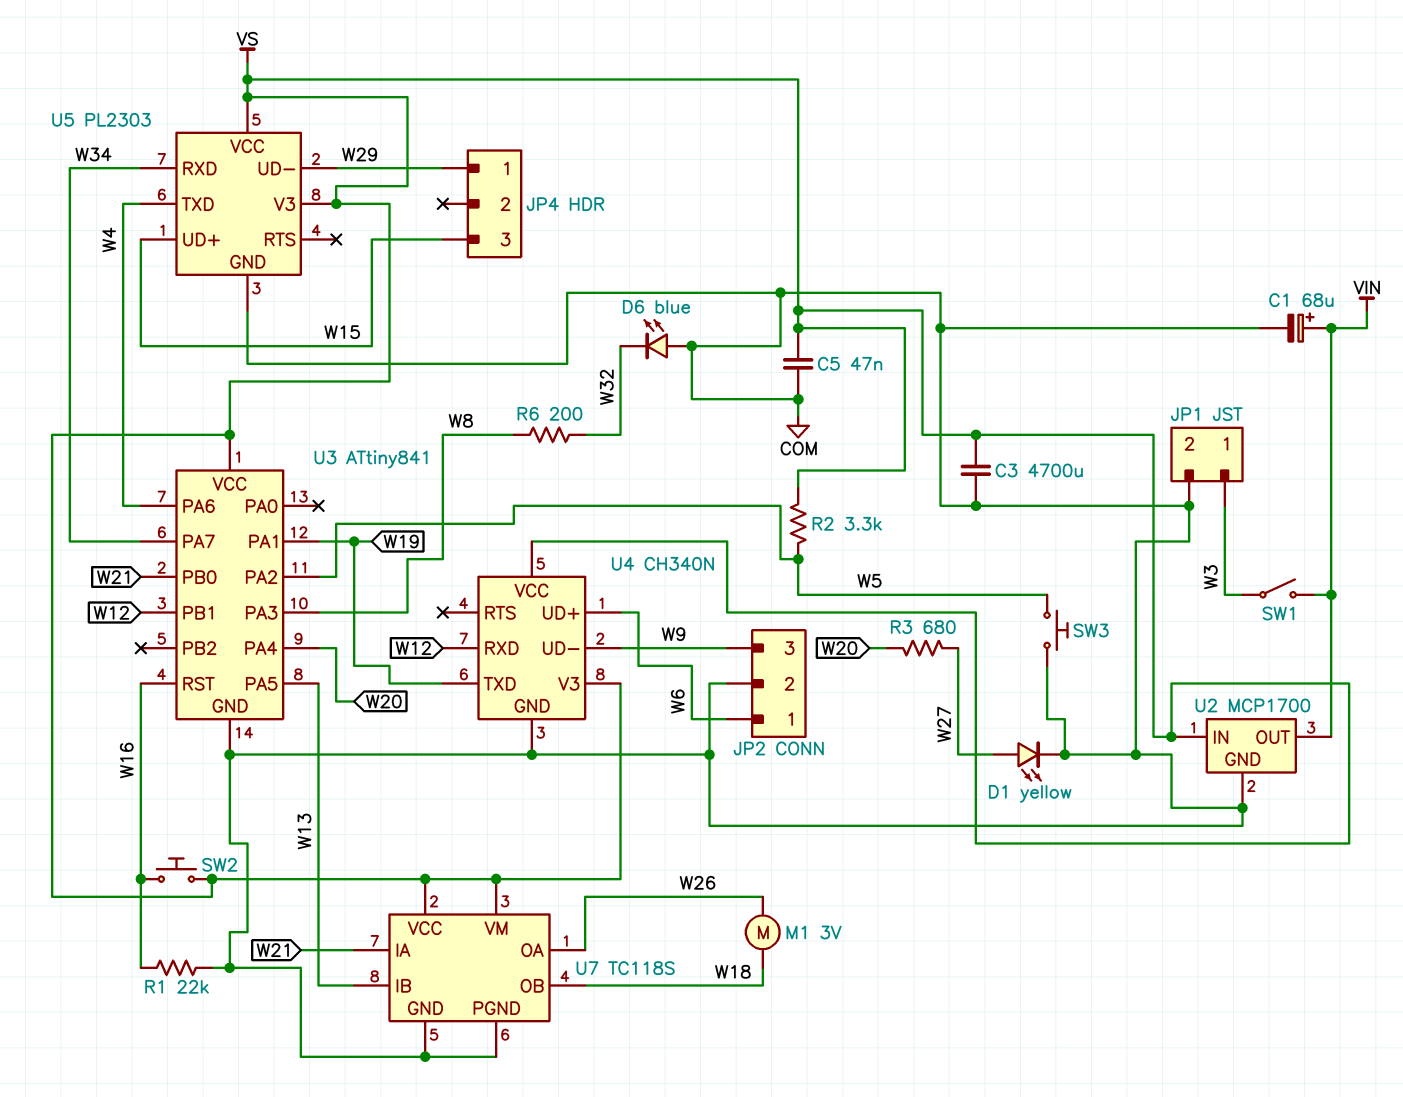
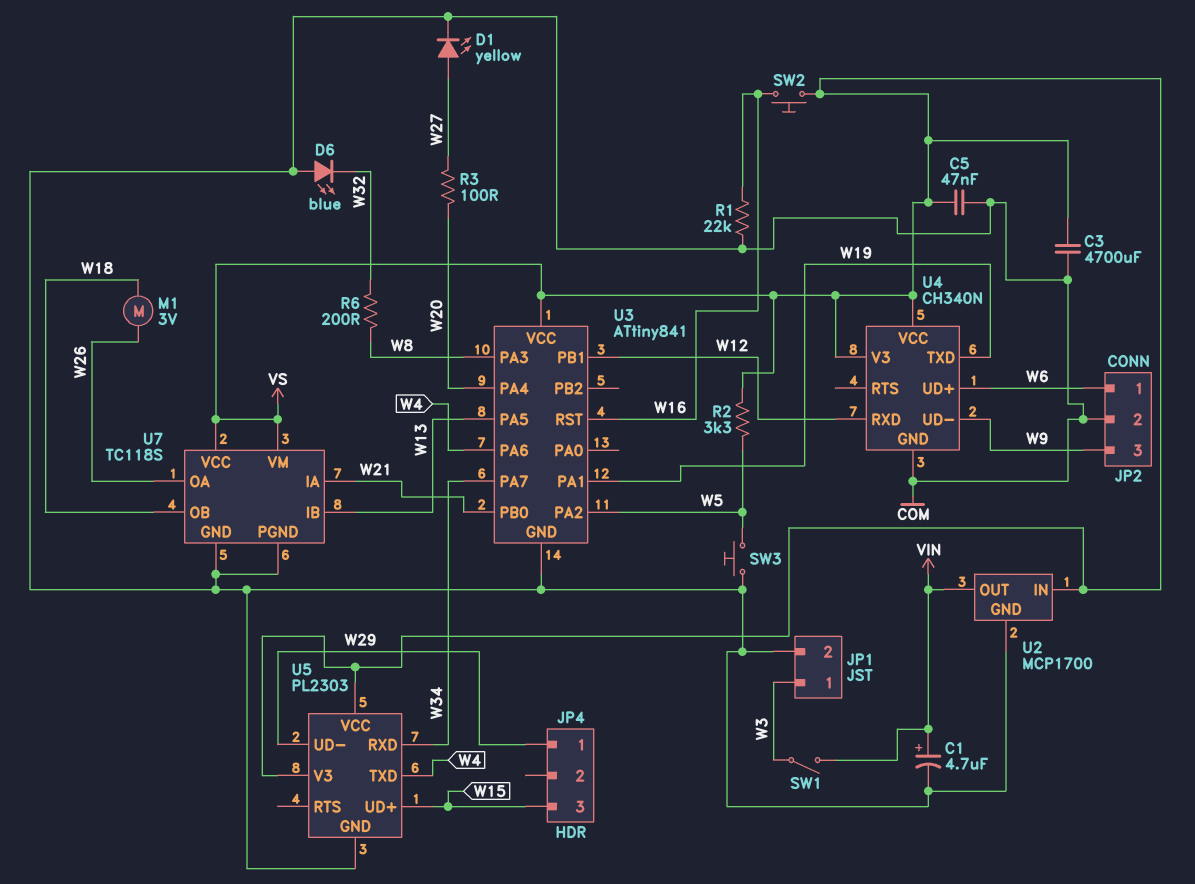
C1: 68uF (plus VIN, minus COM) -> 4.7uF (plus VIN, minus COM)
R3: 680 (W20, W27) -> 100 (W20, W27)

